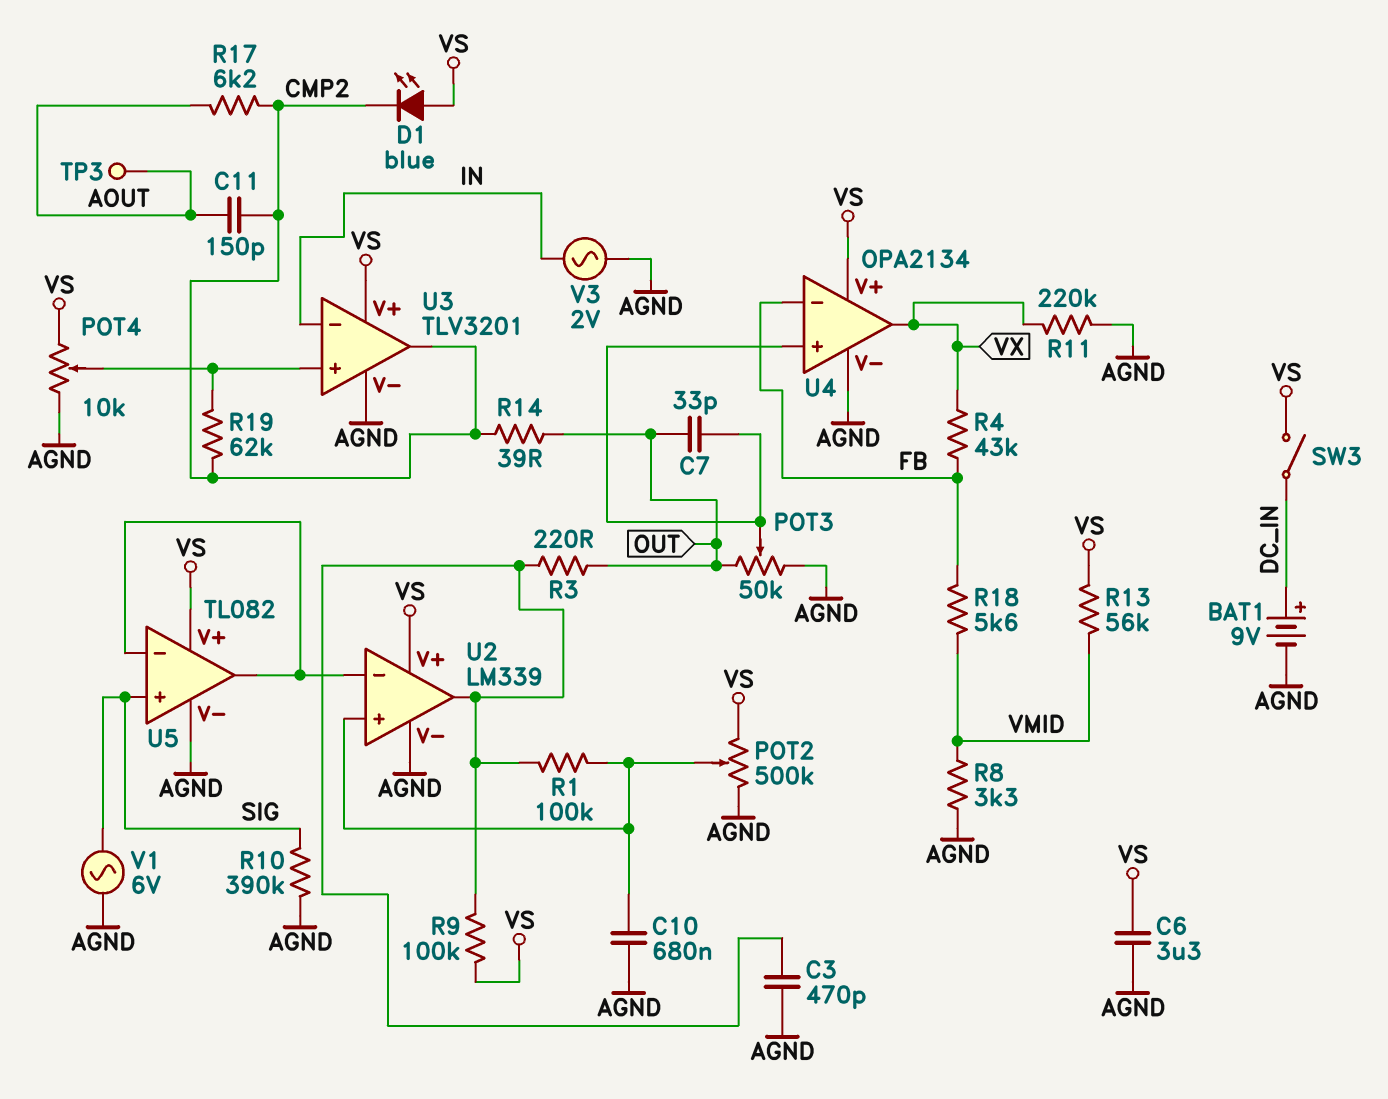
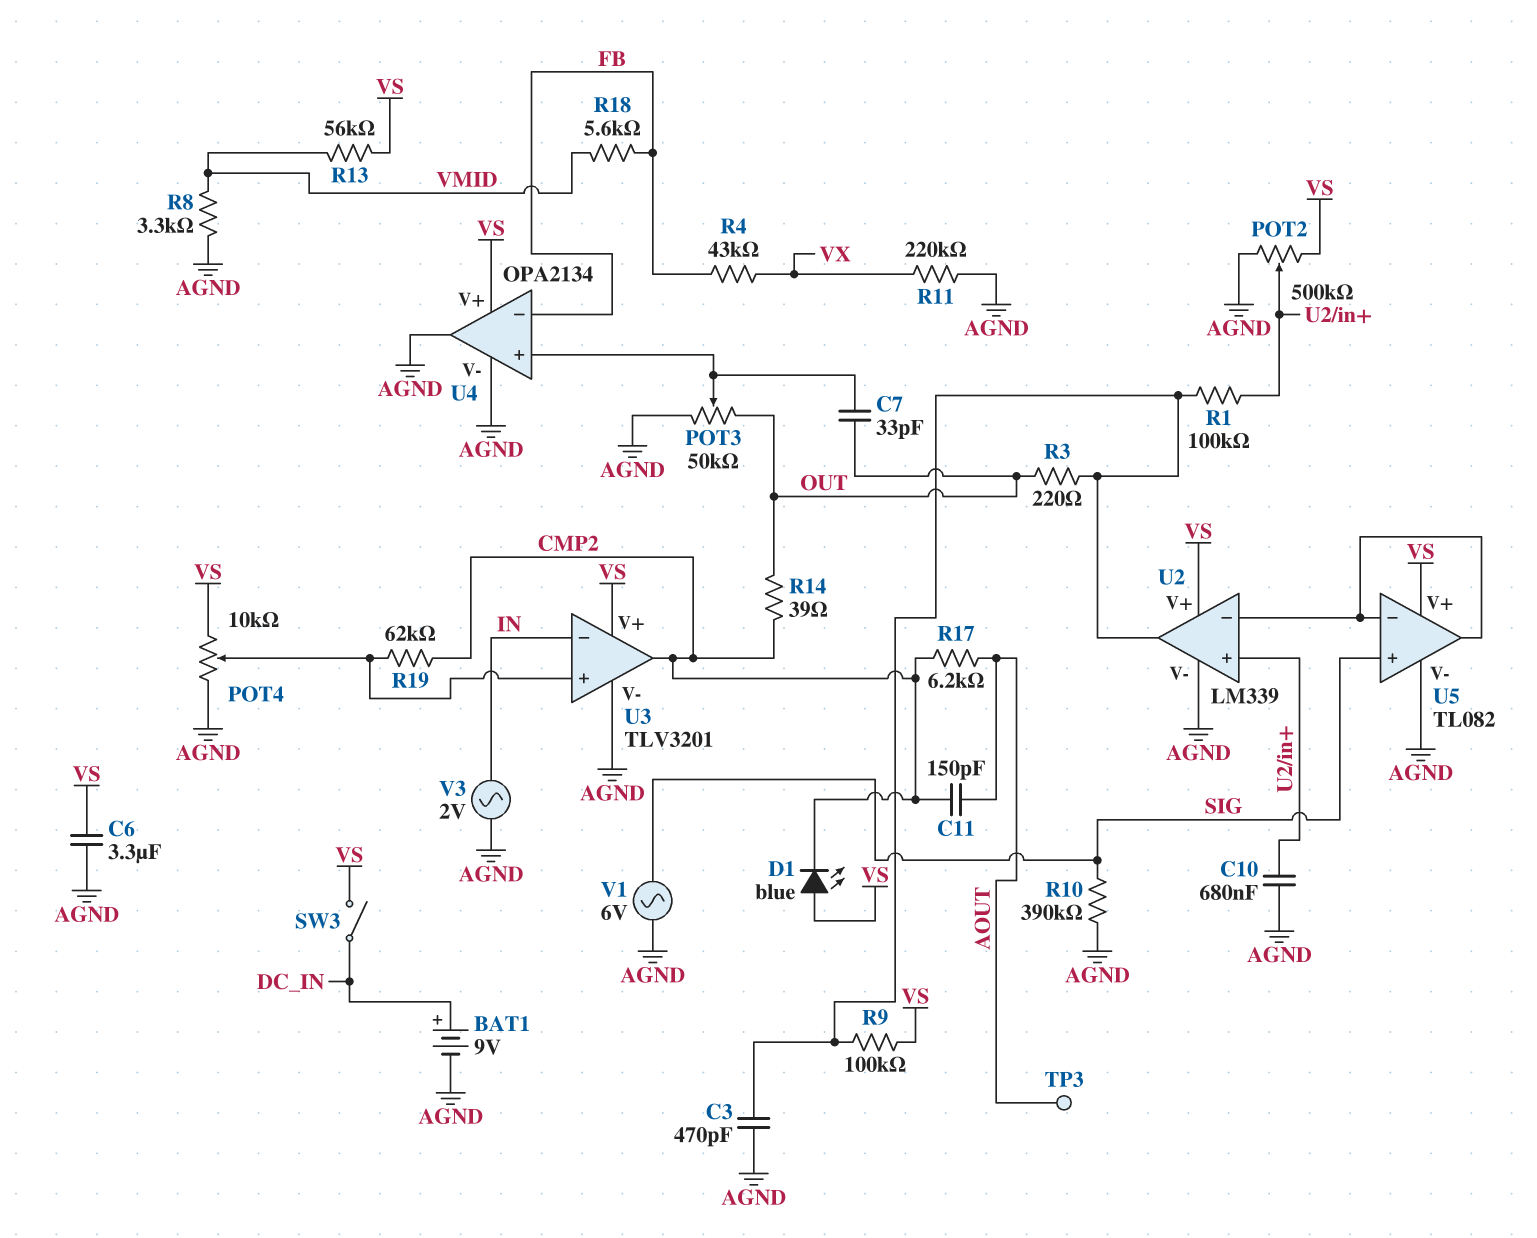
U4 pin out: VX -> AGND

